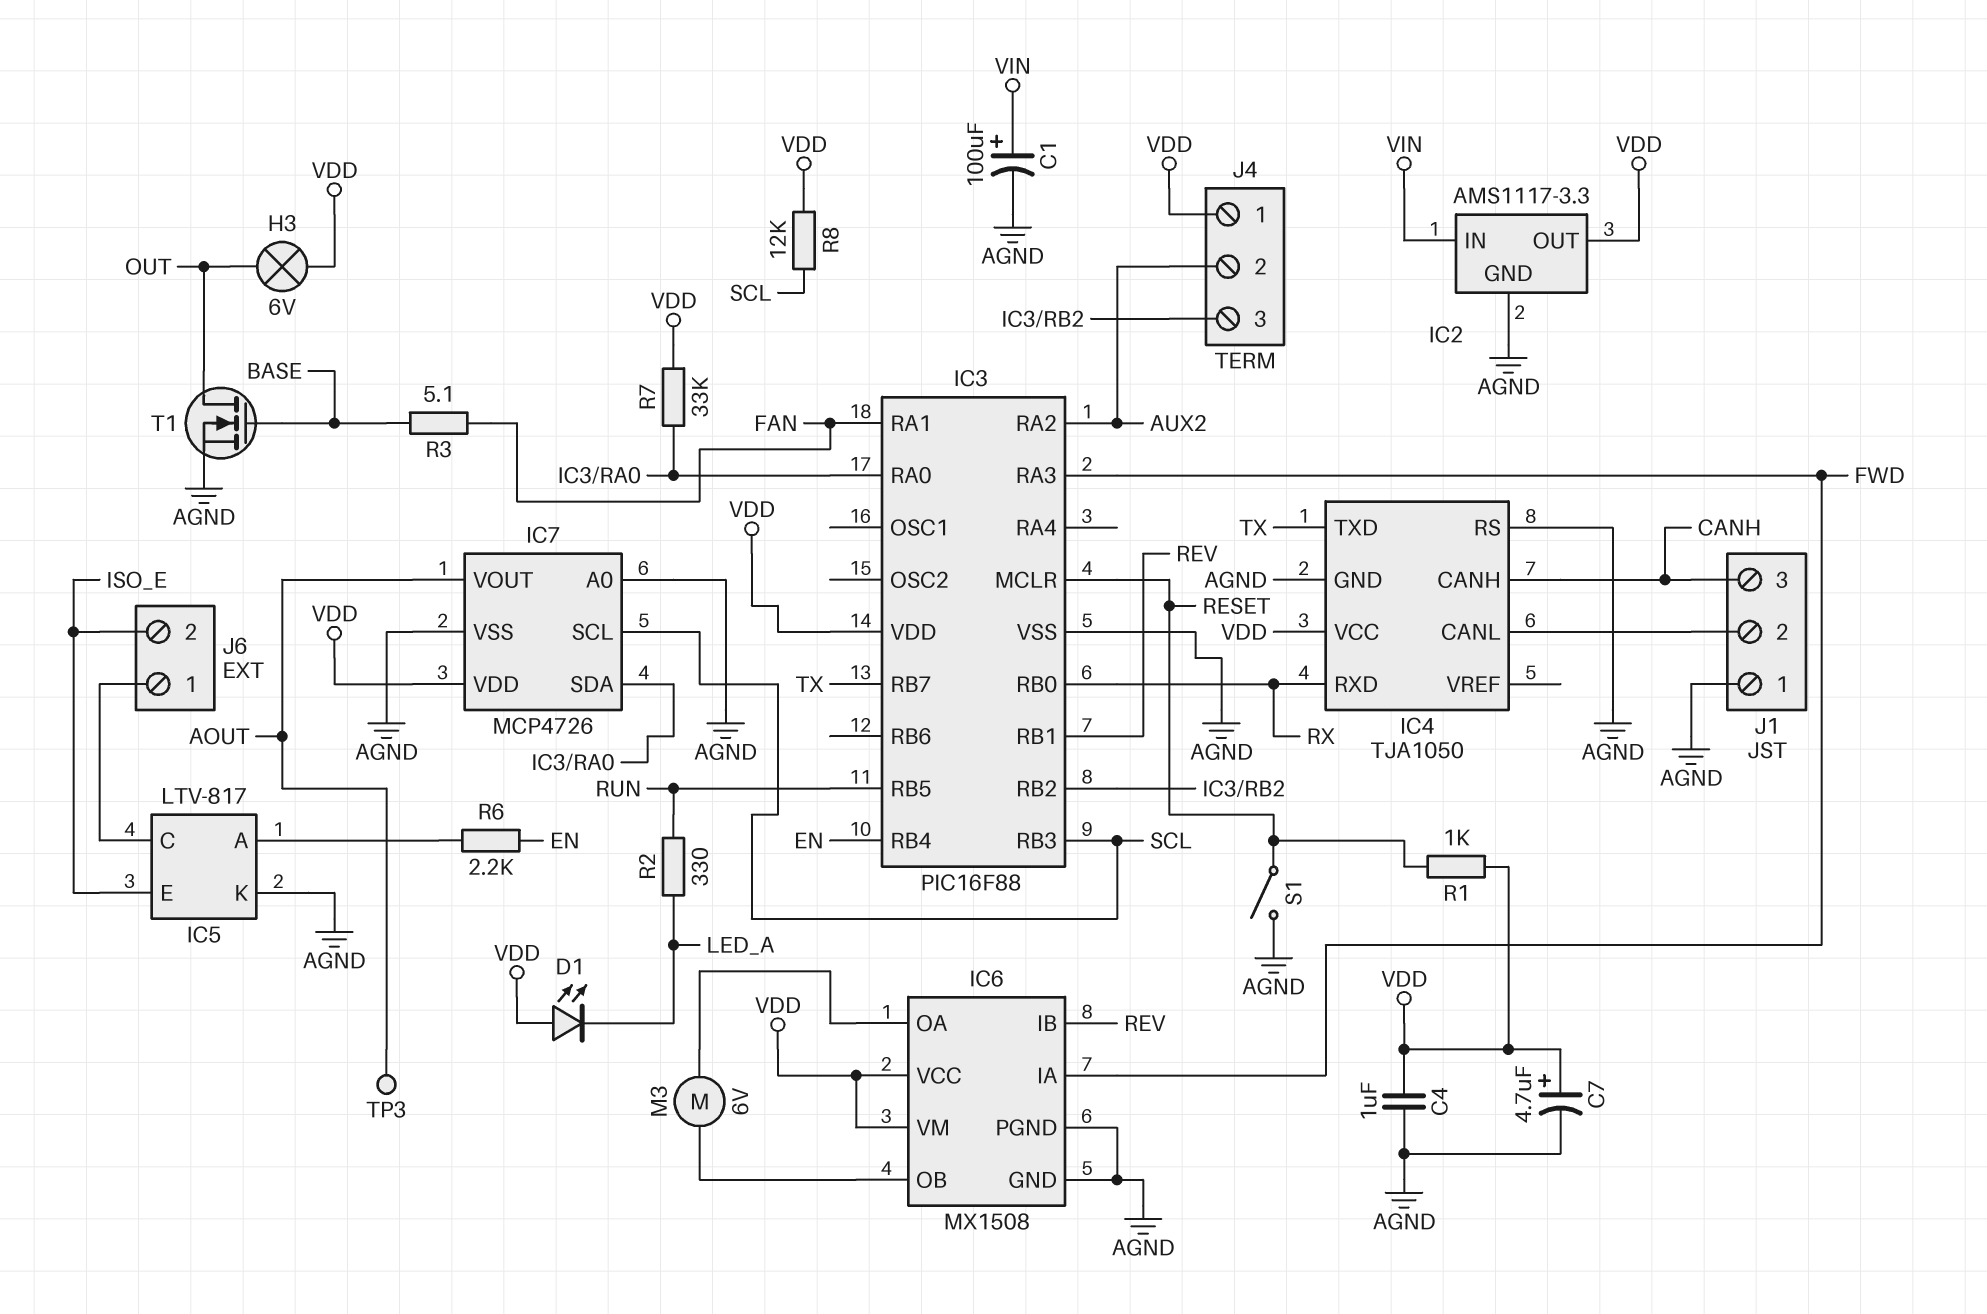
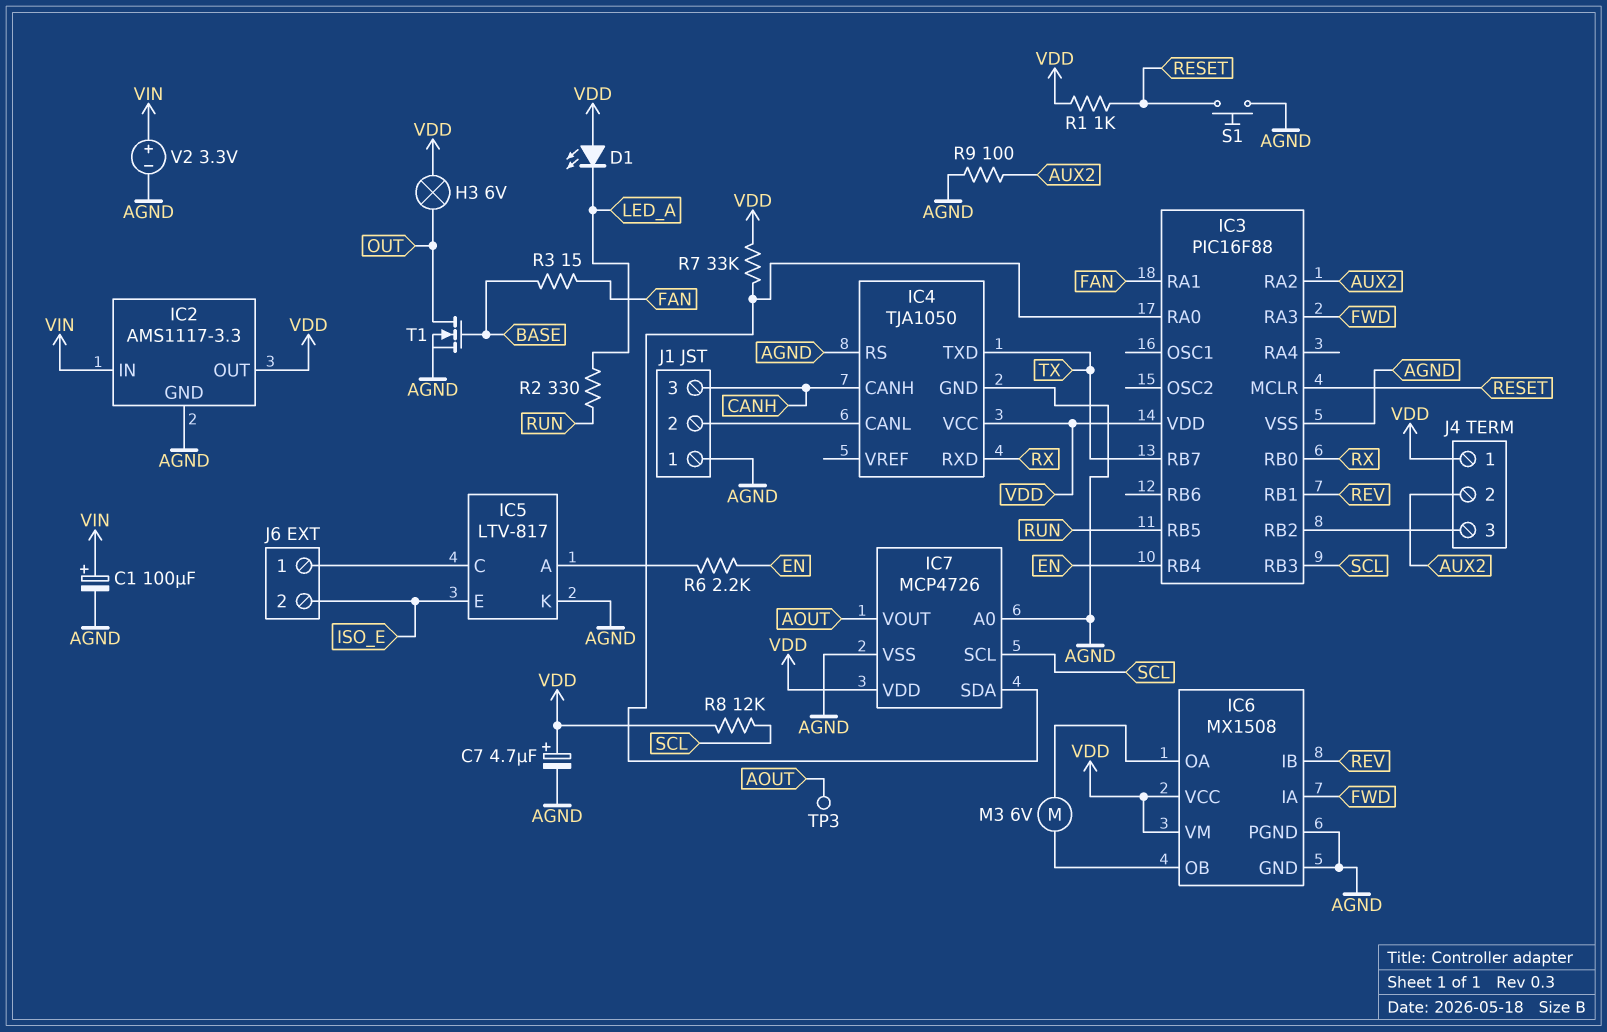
C4: 1uF (AGND, VDD) -> none
R3: 5.1 (BASE, FAN) -> 15 (BASE, FAN)
R9: none -> 100 (AGND, AUX2)
S1: switch (AGND, RESET) -> button (AGND, RESET)
V2: none -> 3.3V (plus VIN, minus AGND)

